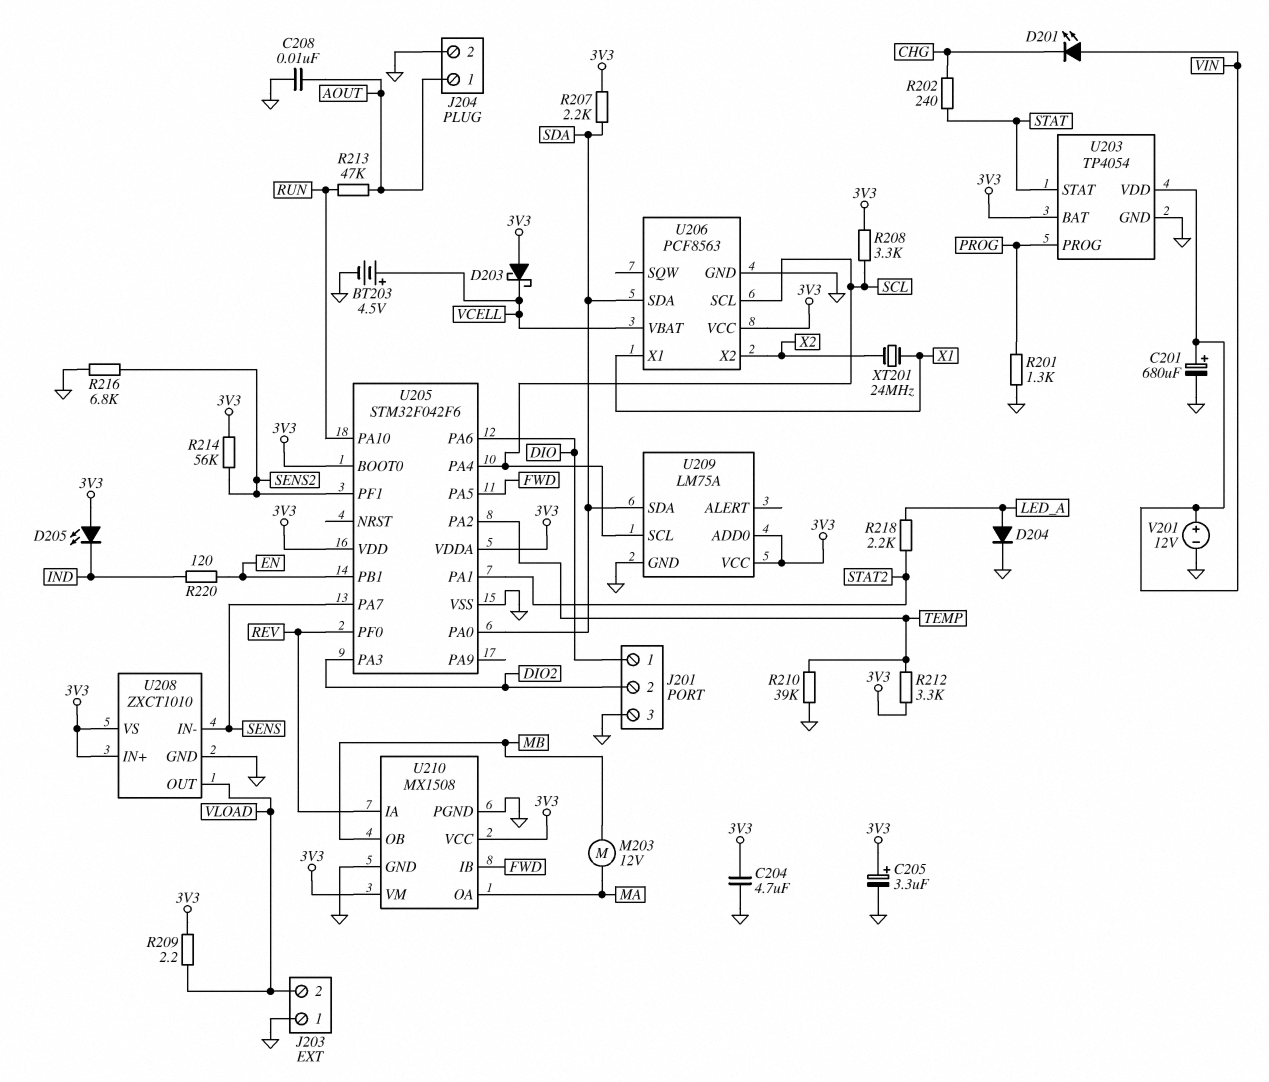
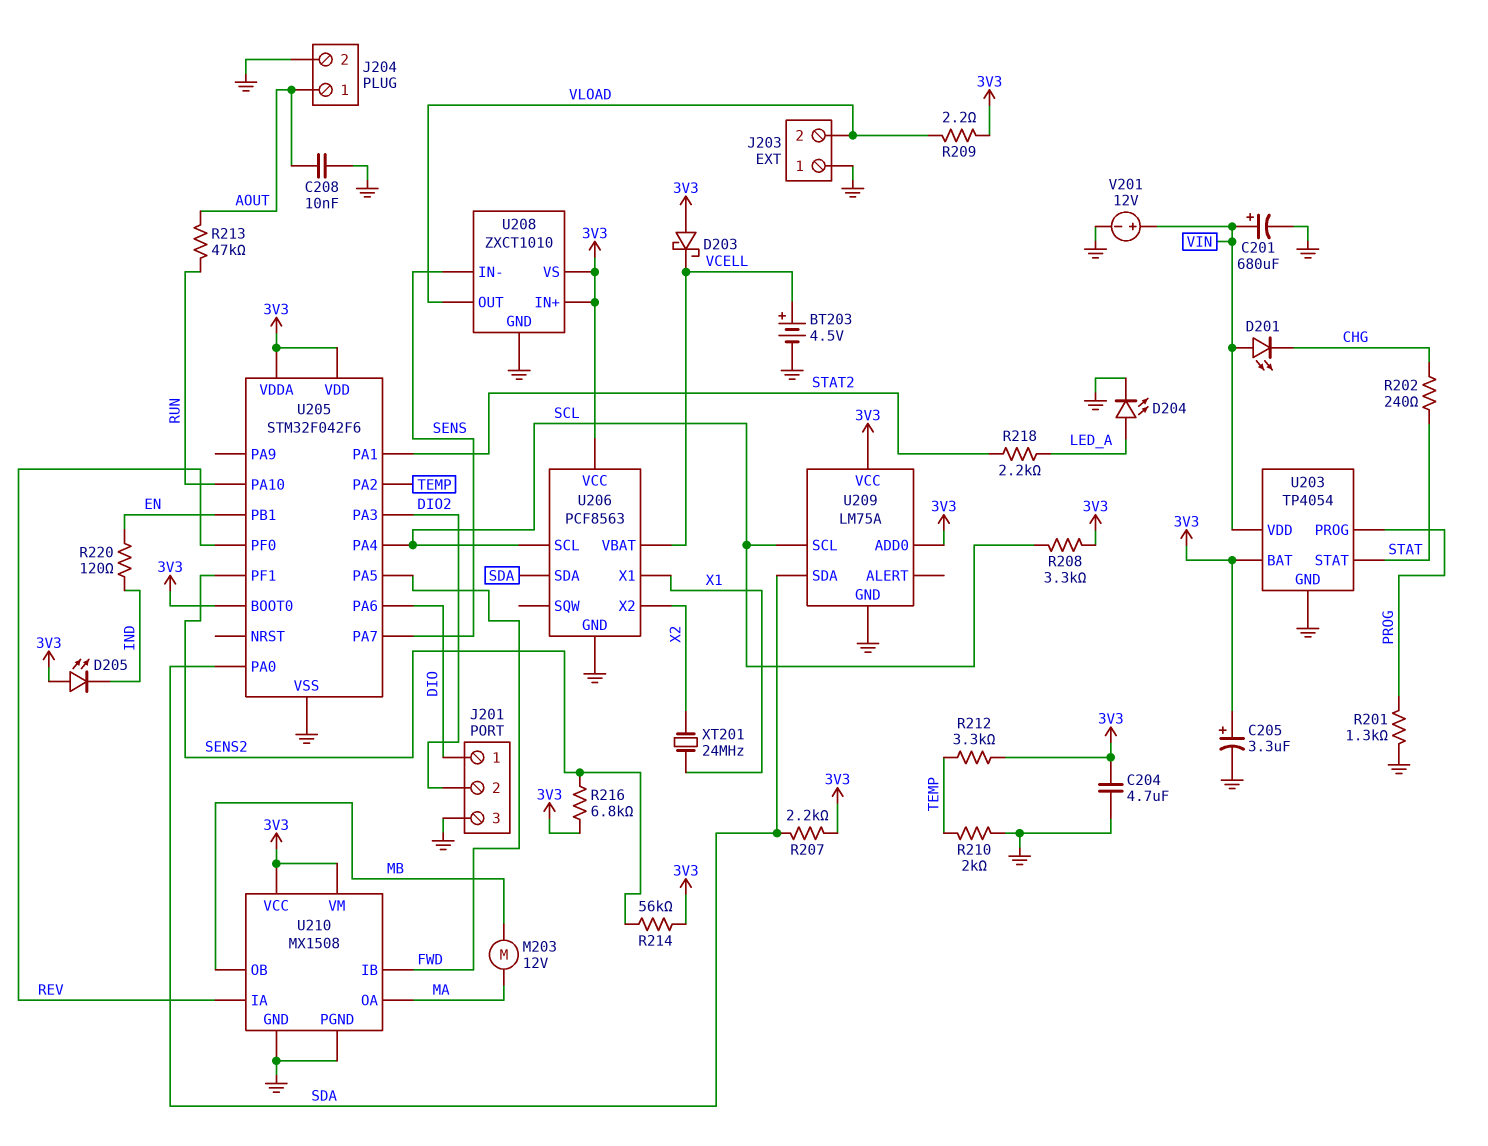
D204: diode (A LED_A, K GND) -> LED (A LED_A, K GND)
R210: 39k (GND, TEMP) -> 2k (GND, TEMP)
R216: 6.8k (GND, SENS2) -> 6.8k (3V3, SENS2)

